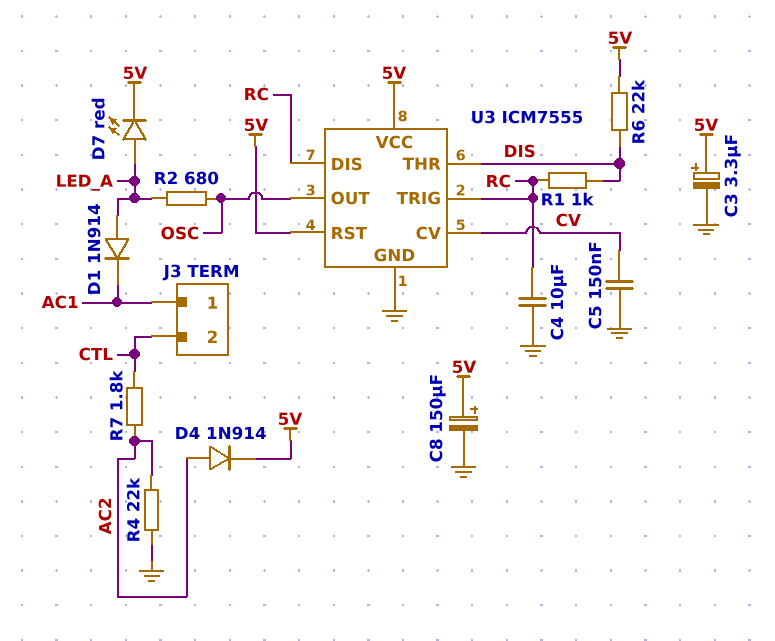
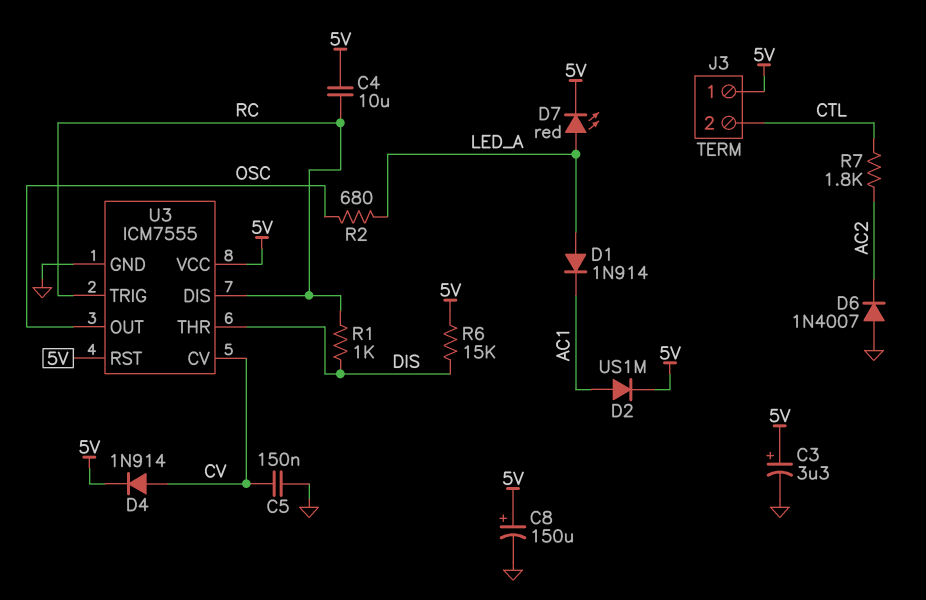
C4: 10uF (GND, RC) -> 10uF (5V, RC)
D2: none -> diode US1M (A AC1, K 5V)
D4: diode 1N914 (A AC2, K 5V) -> diode 1N914 (A CV, K 5V)
D6: none -> diode 1N4007 (A GND, K AC2)
J3 pin 1: AC1 -> 5V
R4: 22k (AC2, GND) -> none
R6: 22k (5V, DIS) -> 15k (5V, DIS)

